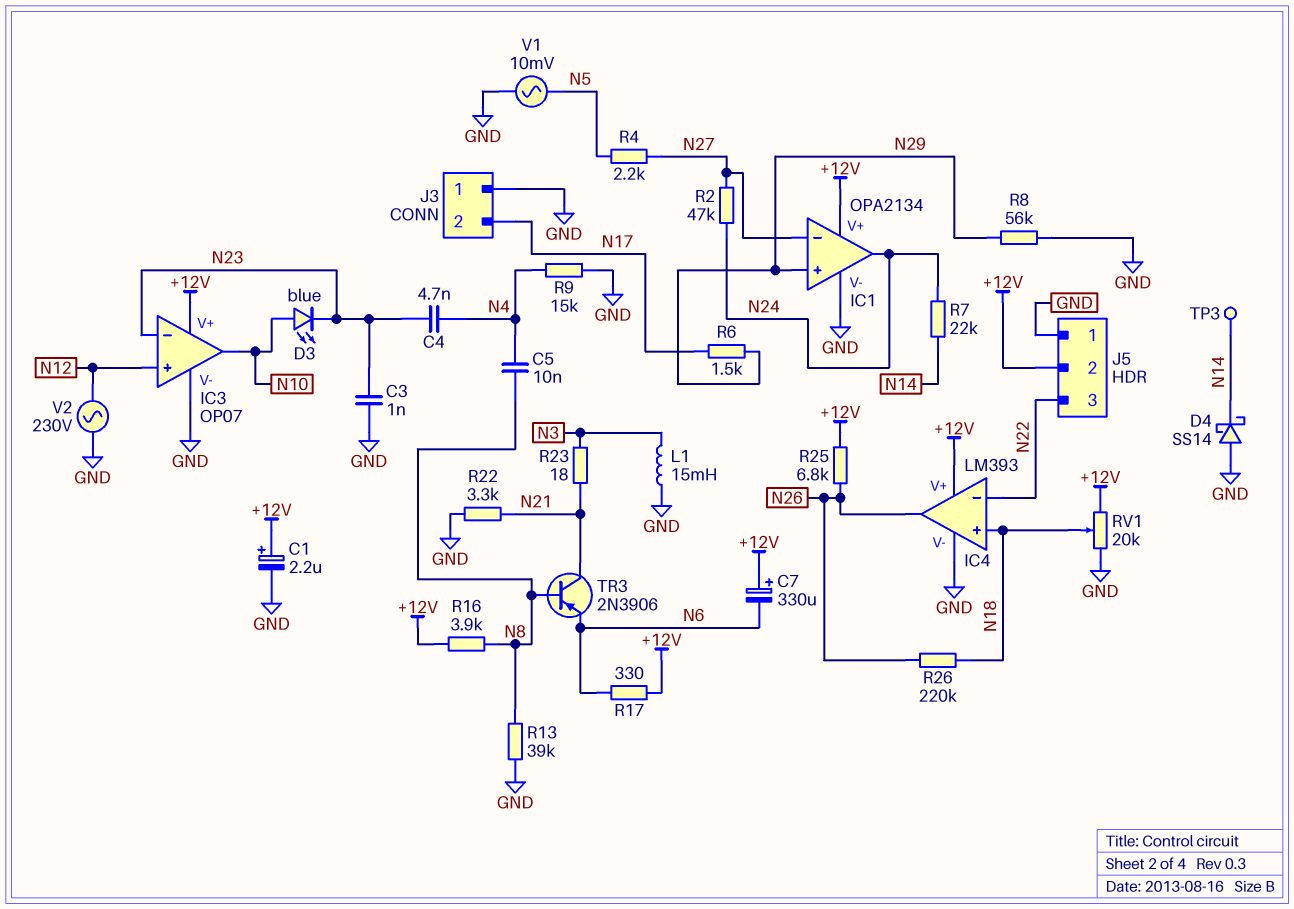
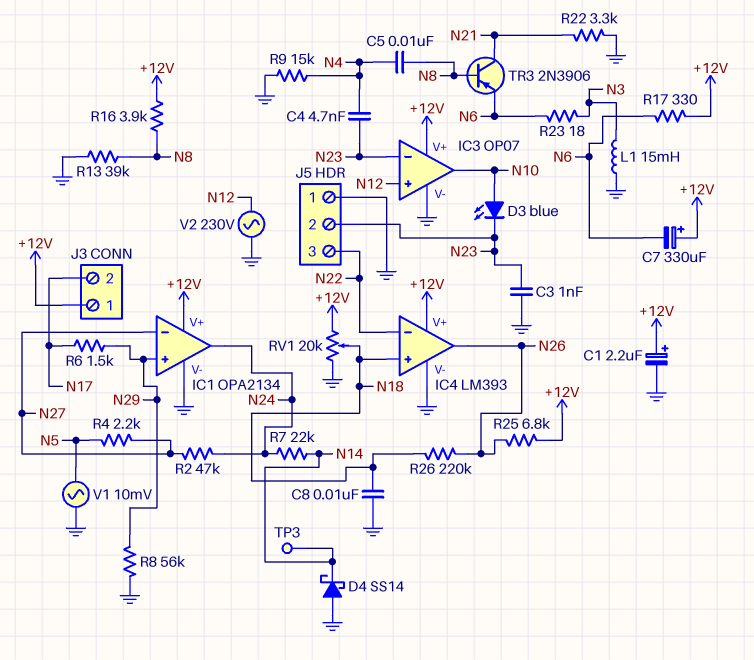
C8: none -> 10nF (GND, N18)
J3 pin 1: GND -> +12V
J5 pin 2: +12V -> N23
R23: 18 (N3, N21) -> 18 (N3, N6)

